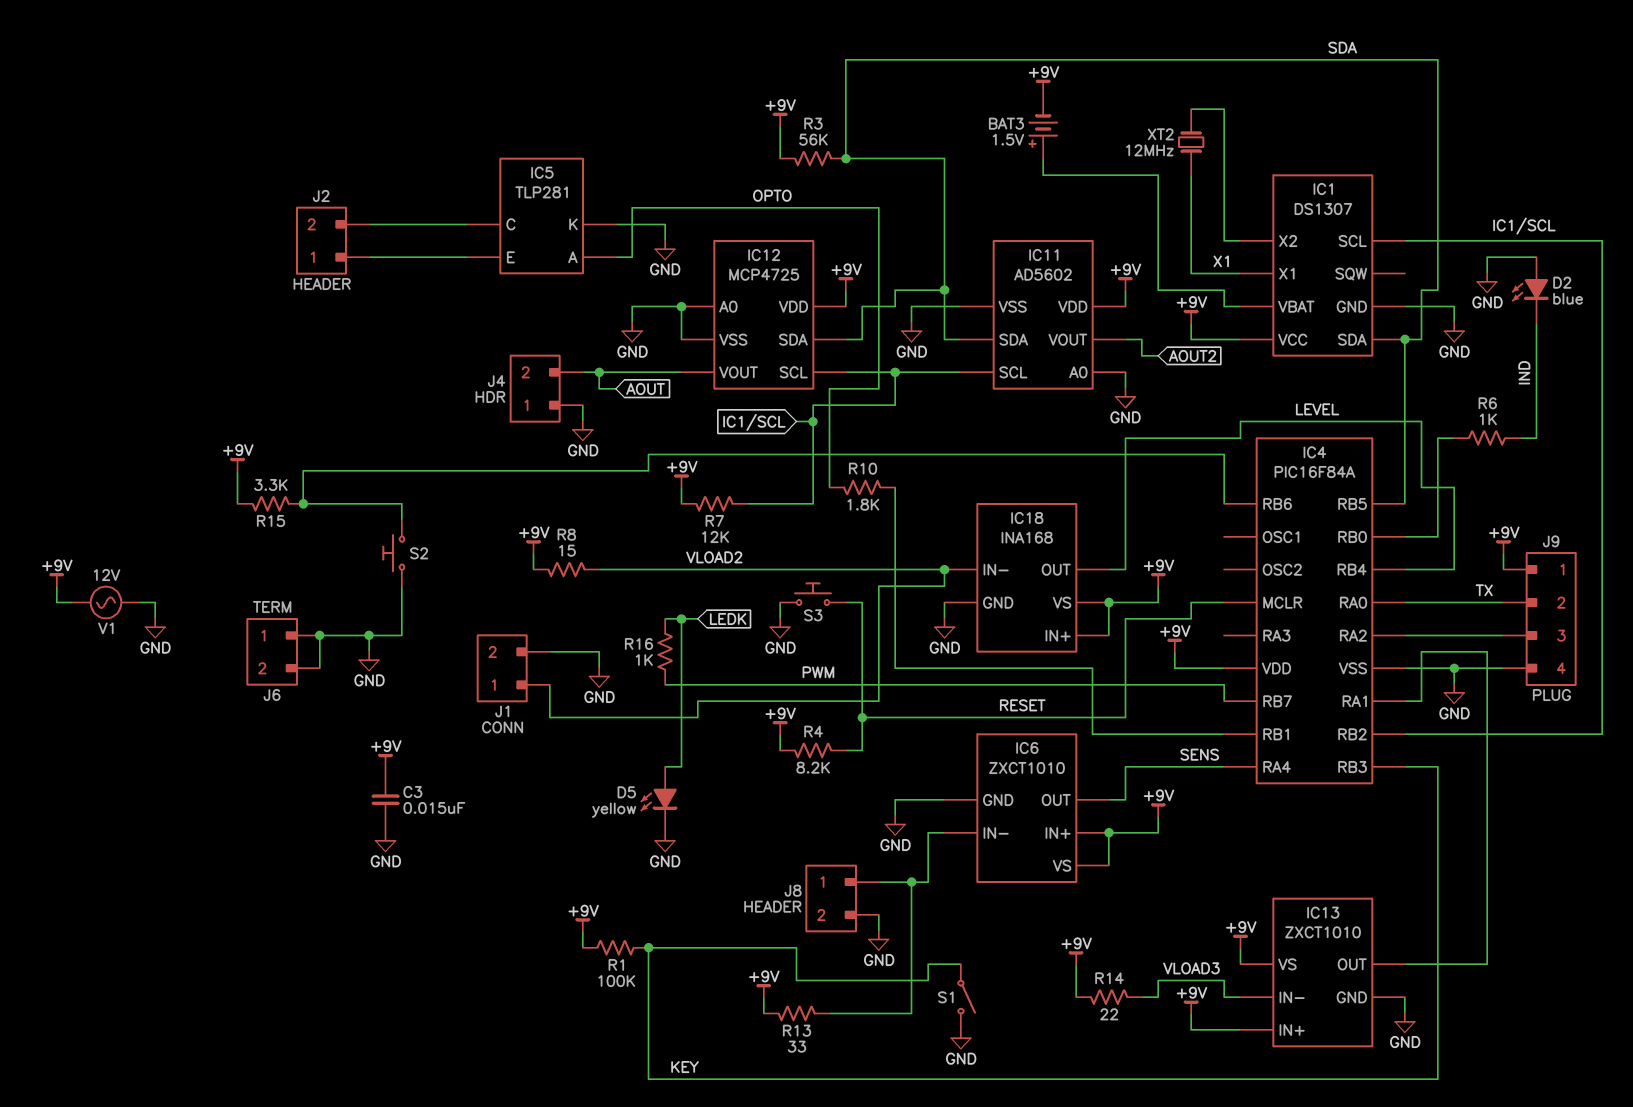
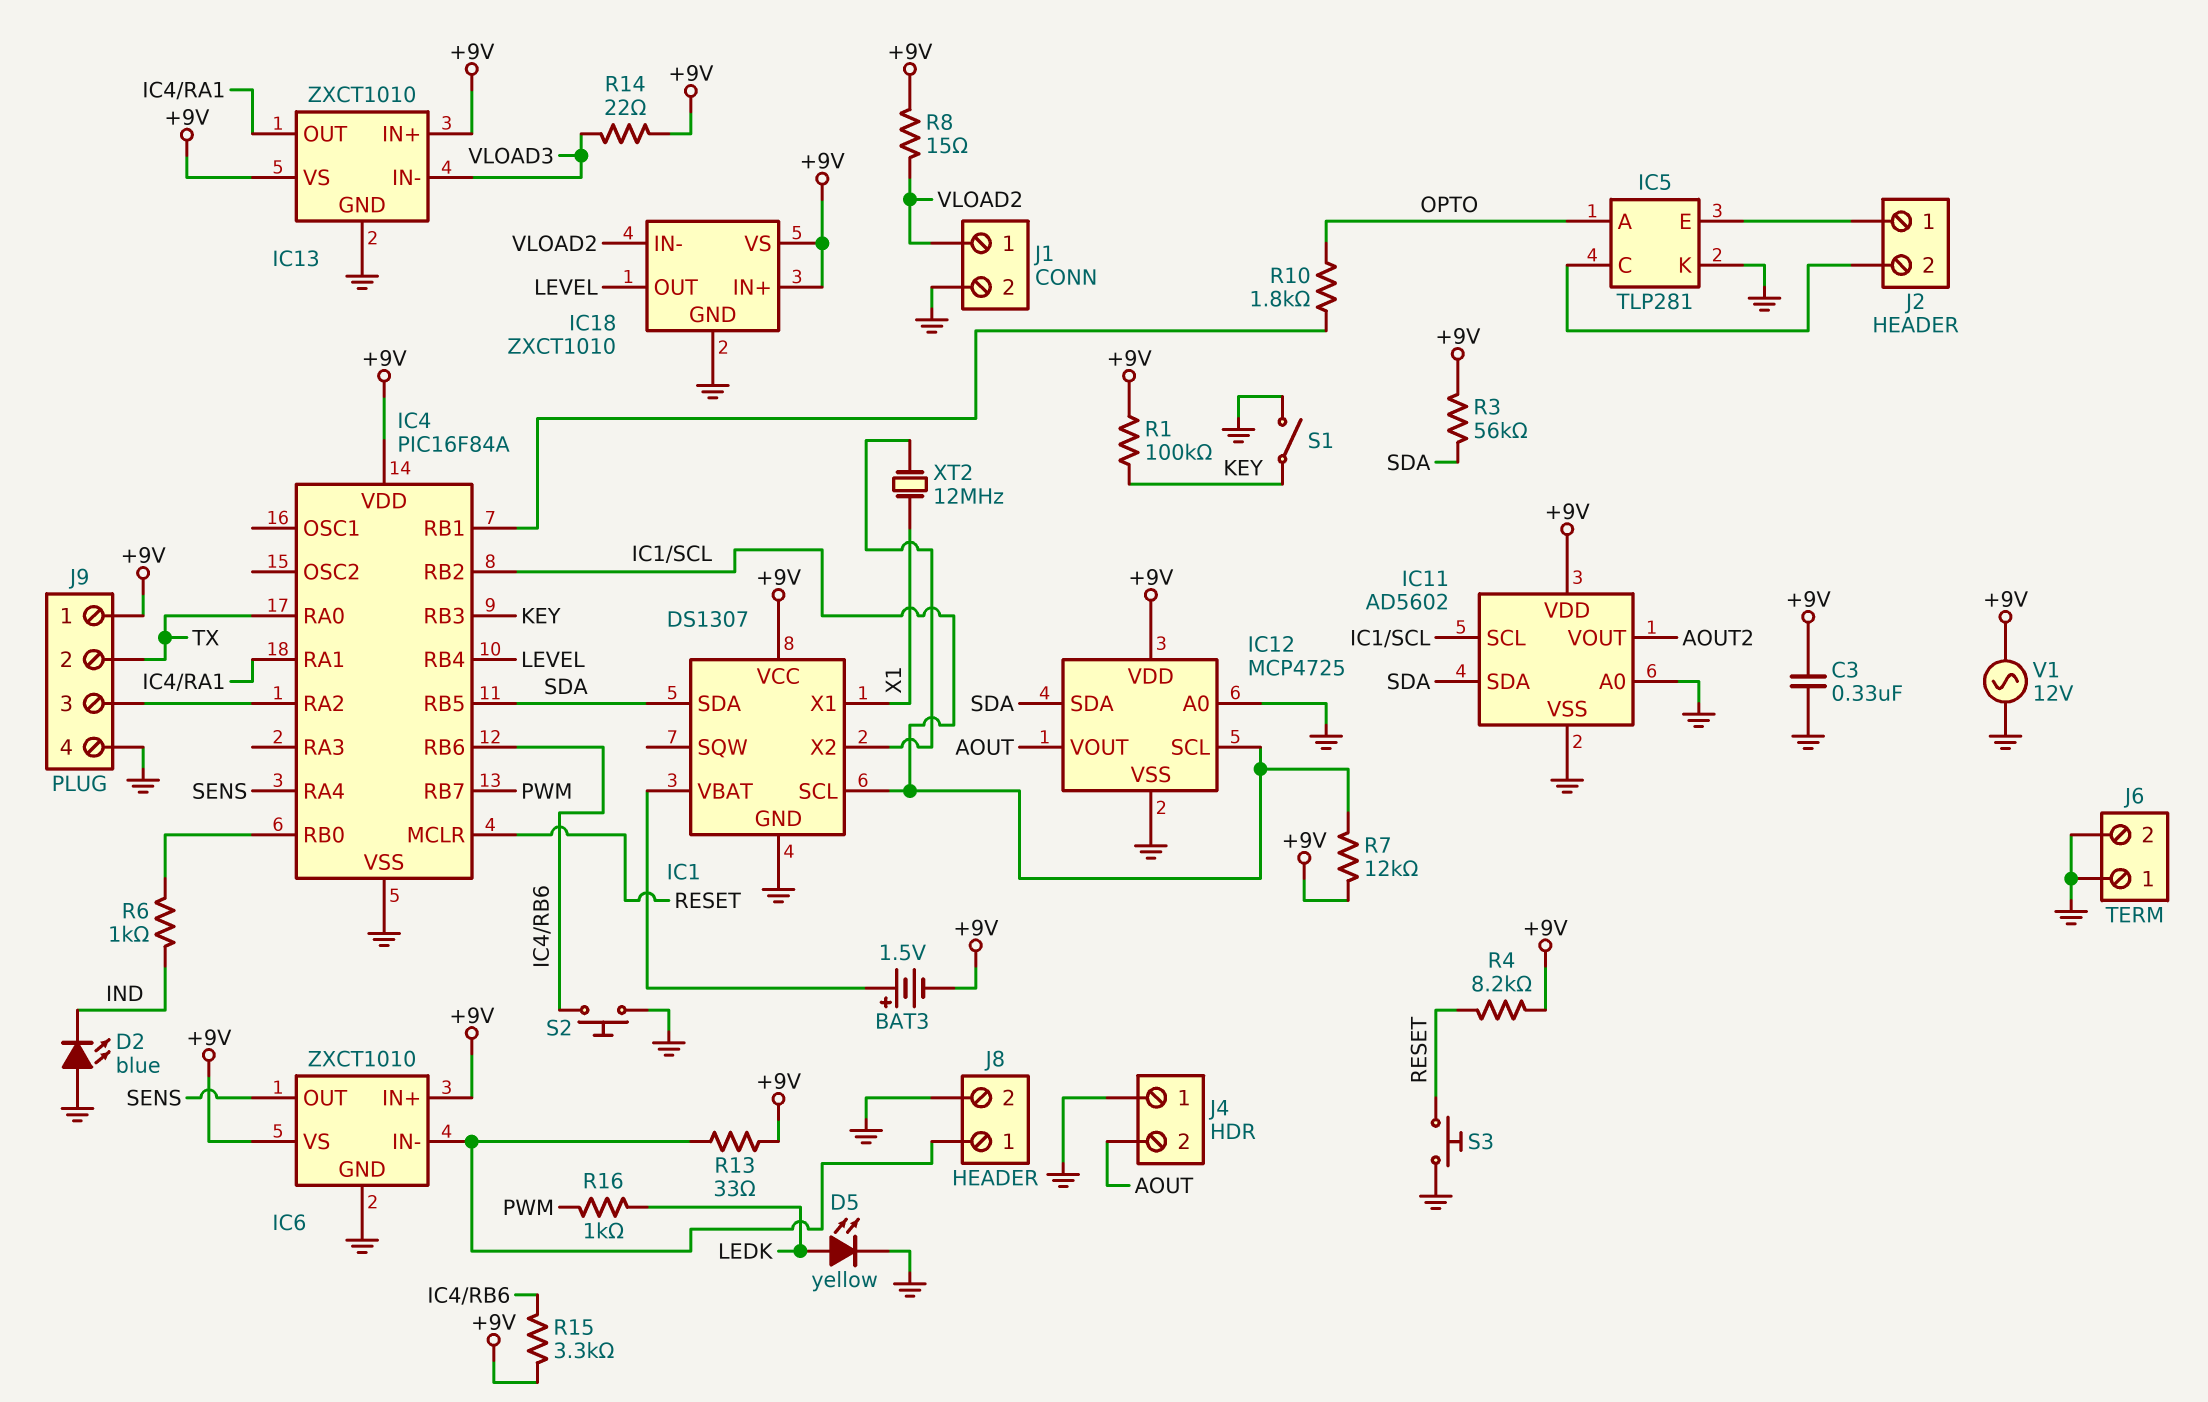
C3: 15nF (+9V, GND) -> 330nF (+9V, GND)
IC18: INA168 -> ZXCT1010

